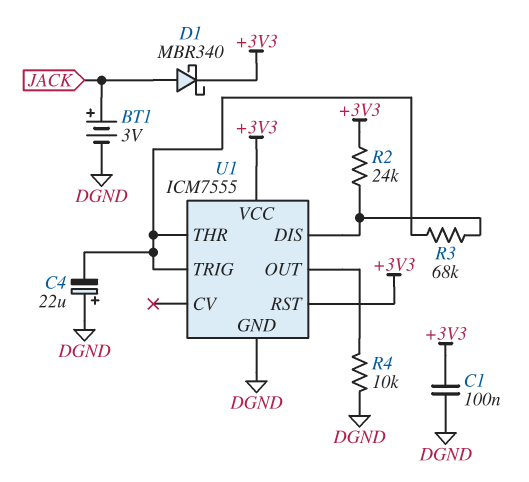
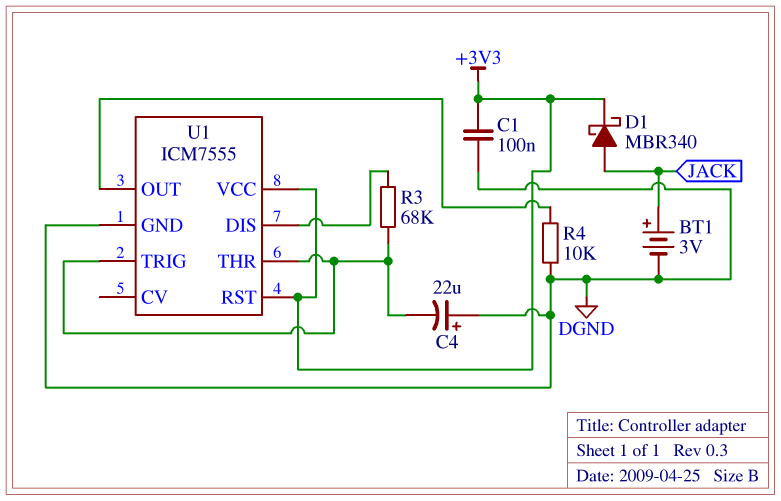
R2: 24k (+3V3, U1/DIS) -> none

